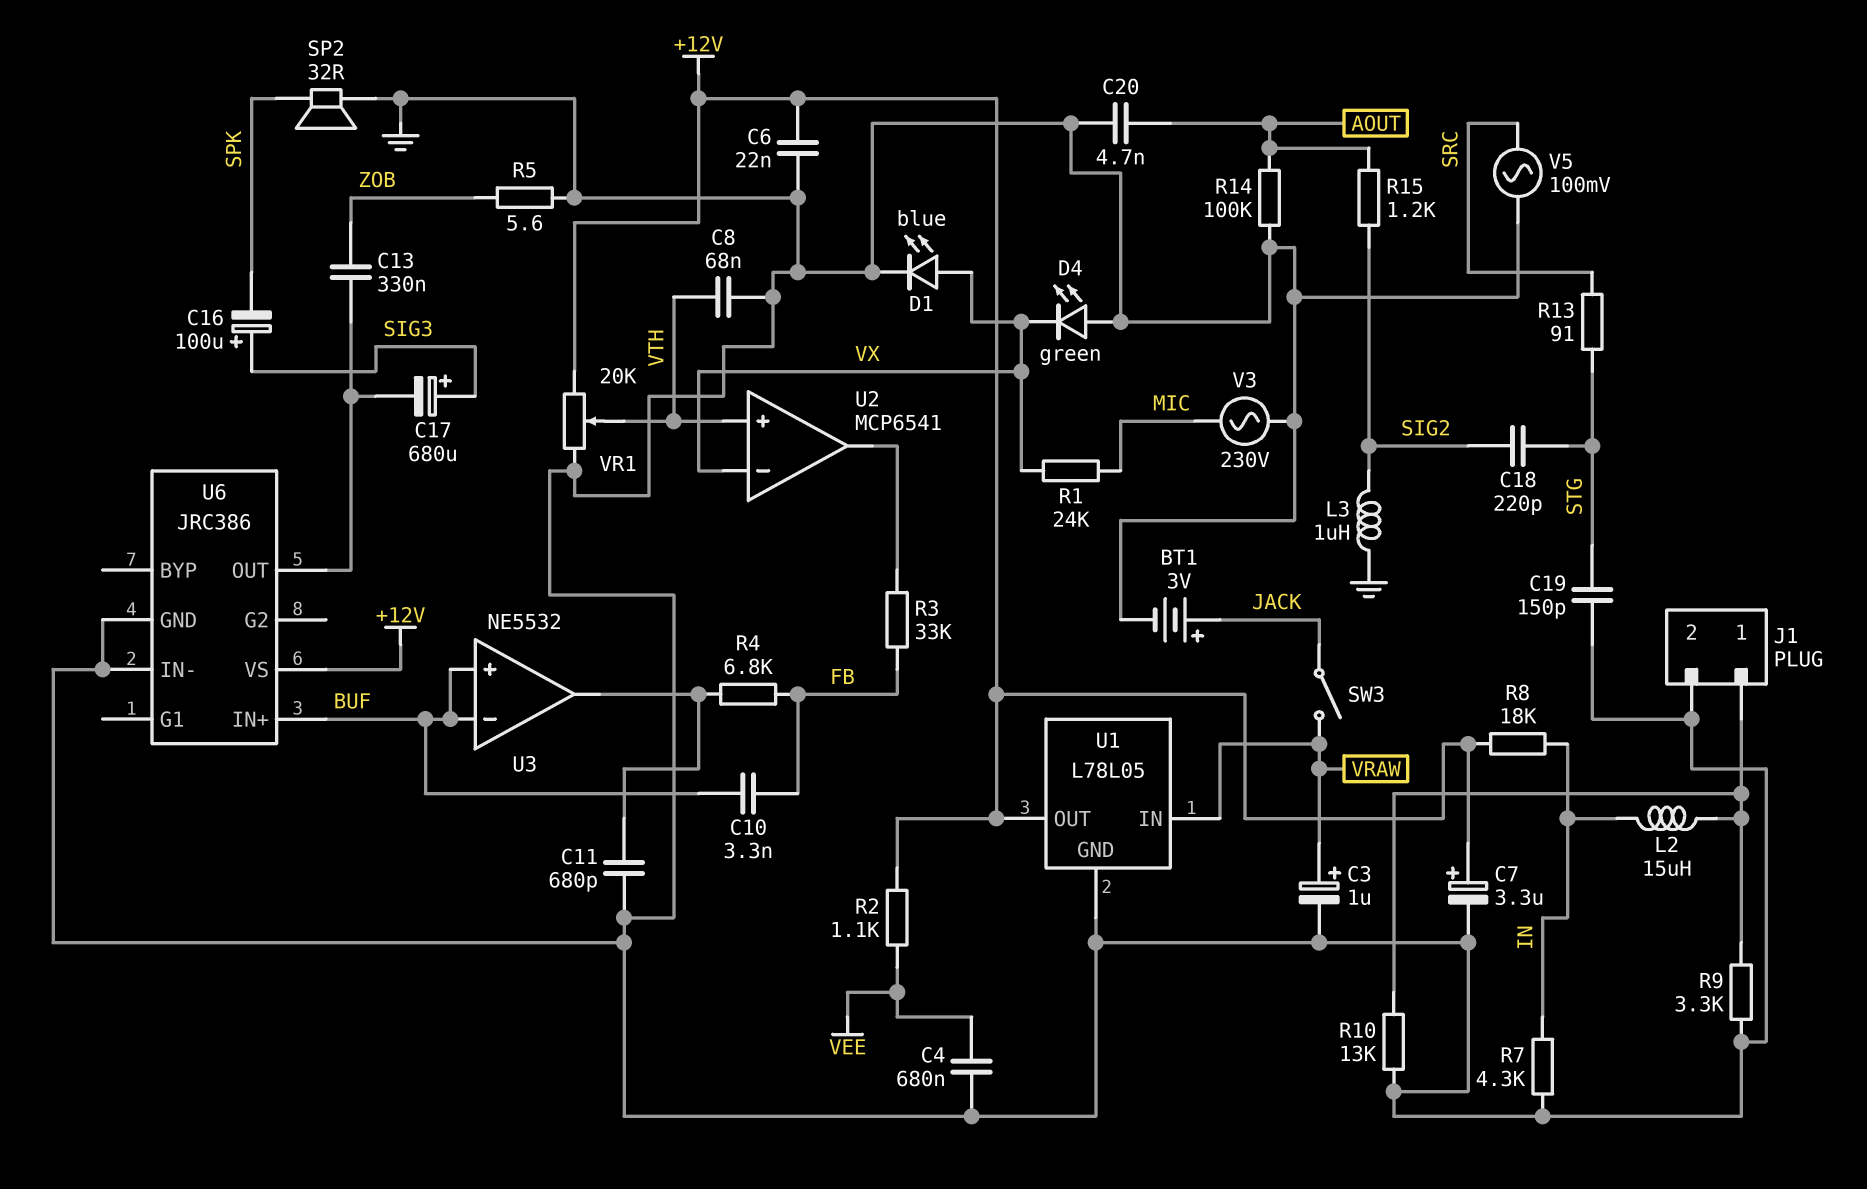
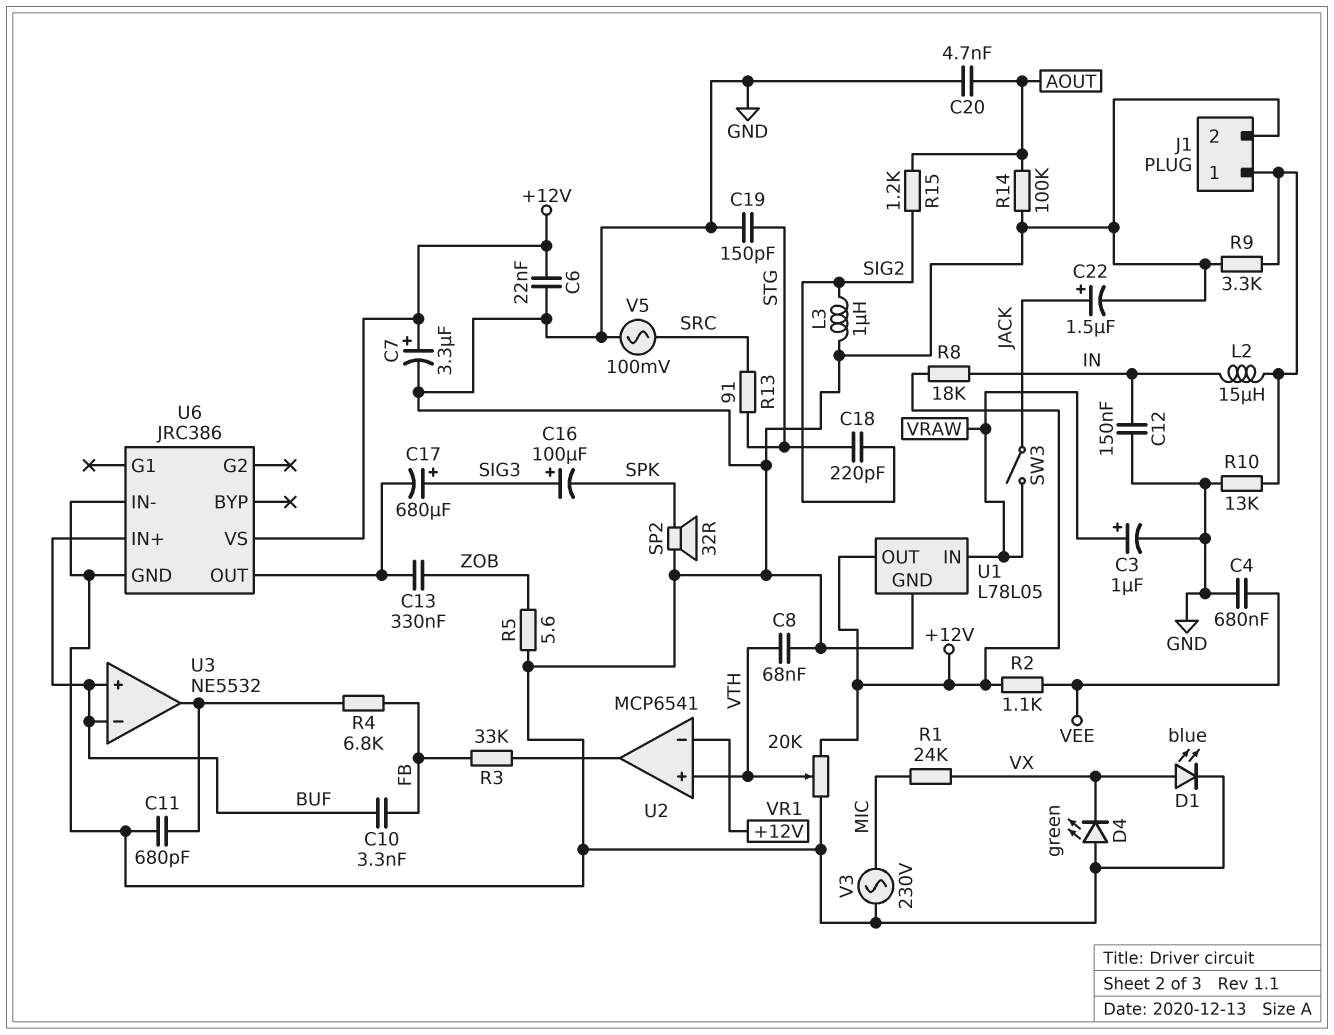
BT1: 3V (plus JACK, minus GND) -> none
C12: none -> 150nF (GND, IN)
C22: none -> 1.5uF (plus JACK, minus GND)
R7: 4.3k (GND, IN) -> none
U2 pin in-: VX -> +12V

